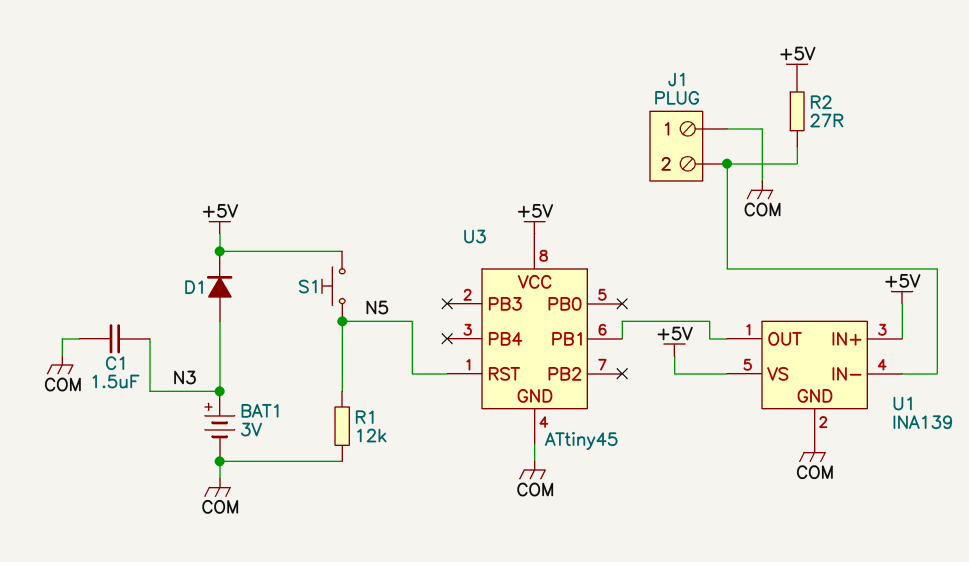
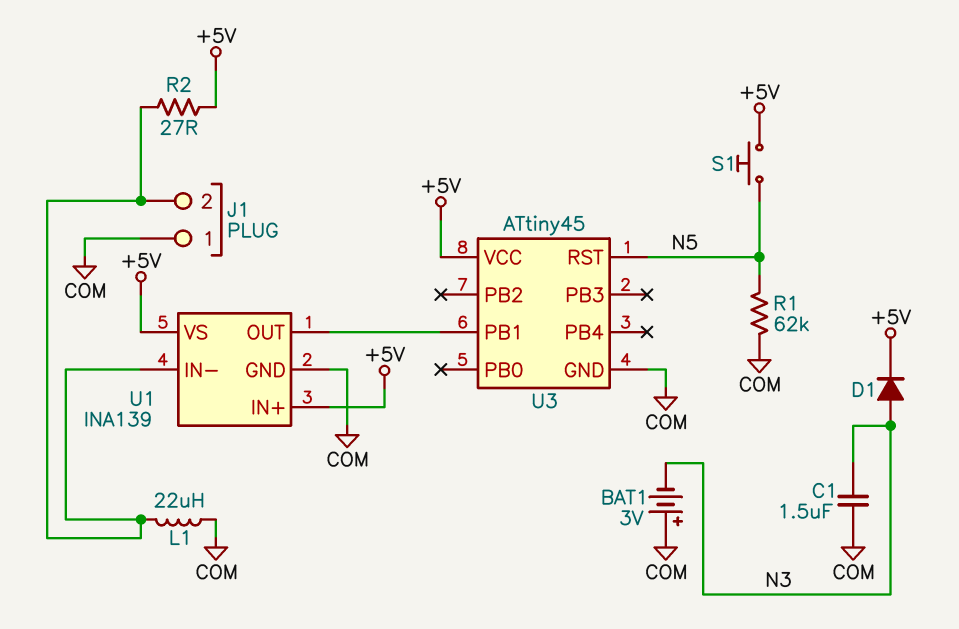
BAT1: 3V (plus N3, minus COM) -> 3V (plus COM, minus N3)
L1: none -> 22uH (COM, J1/2)
R1: 12k (COM, N5) -> 62k (COM, N5)

